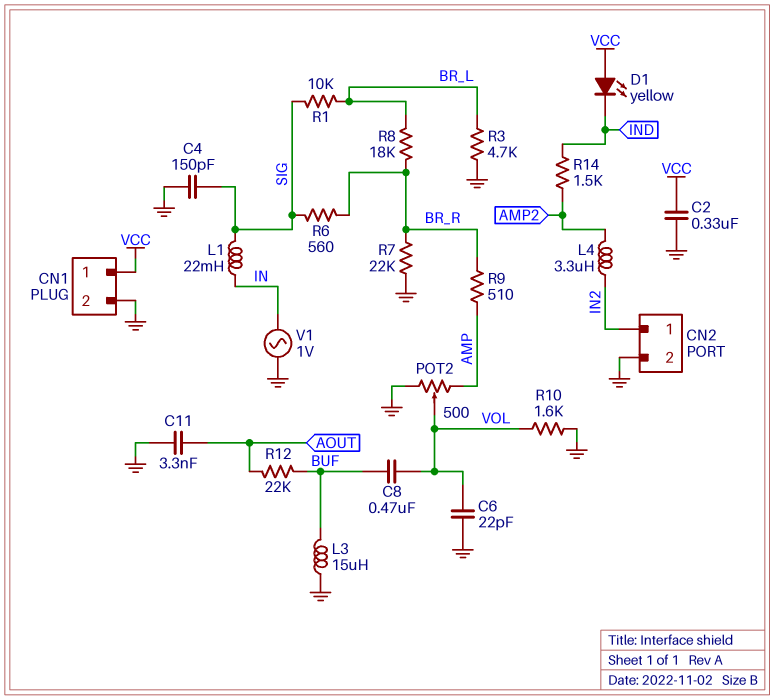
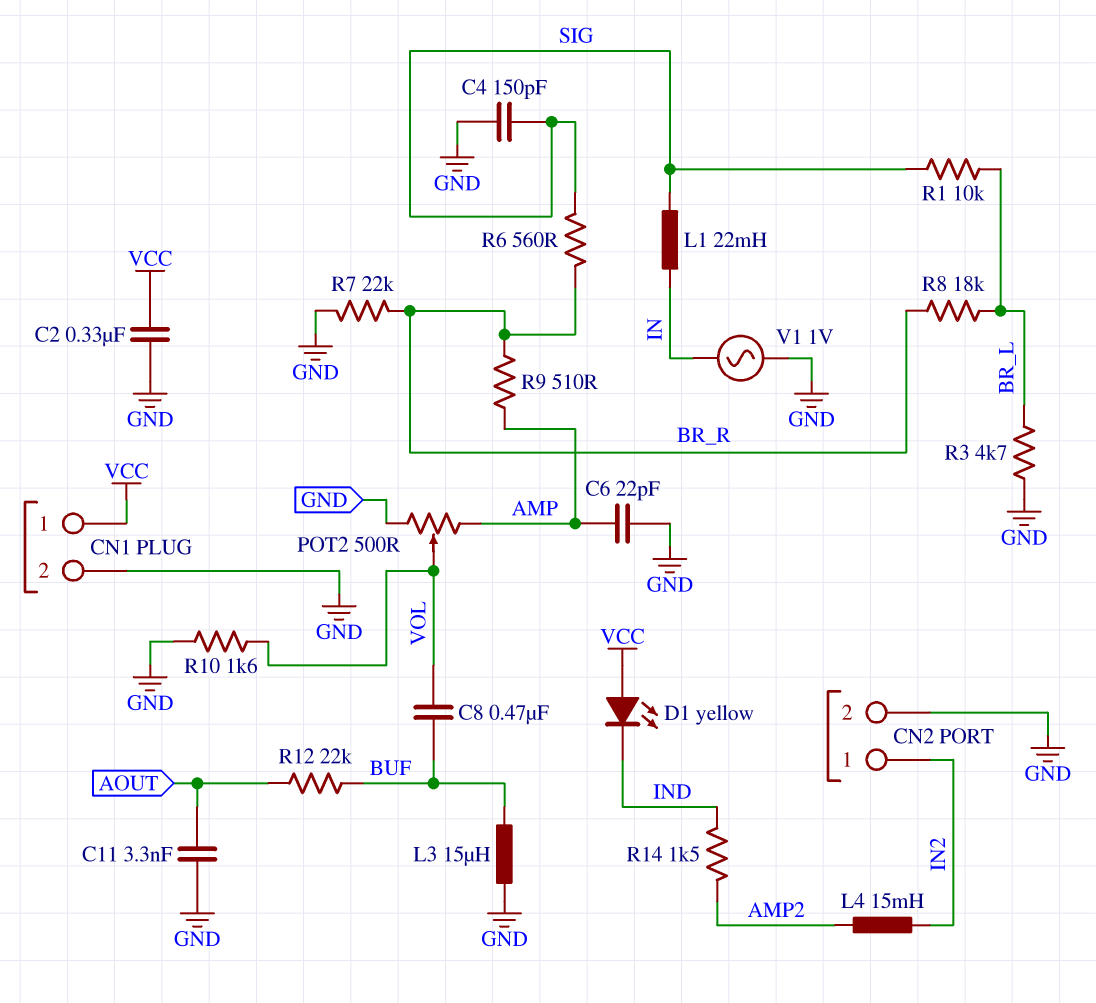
C6: 22pF (GND, VOL) -> 22pF (AMP, GND)
L4: 3.3uH (AMP2, IN2) -> 15mH (AMP2, IN2)

